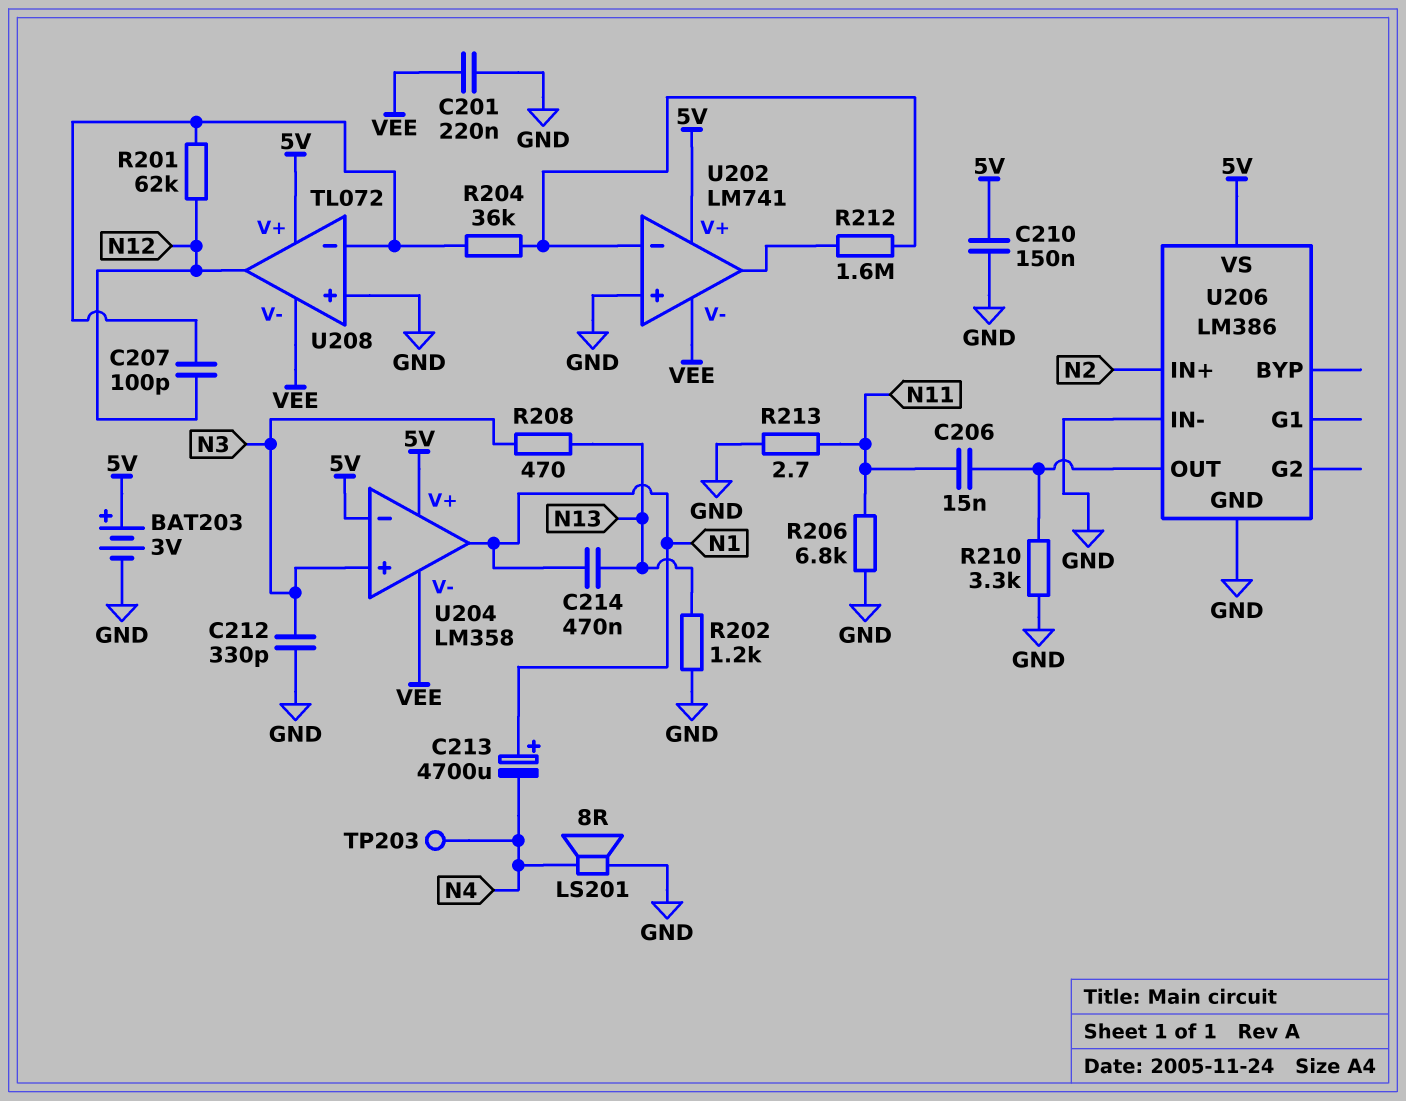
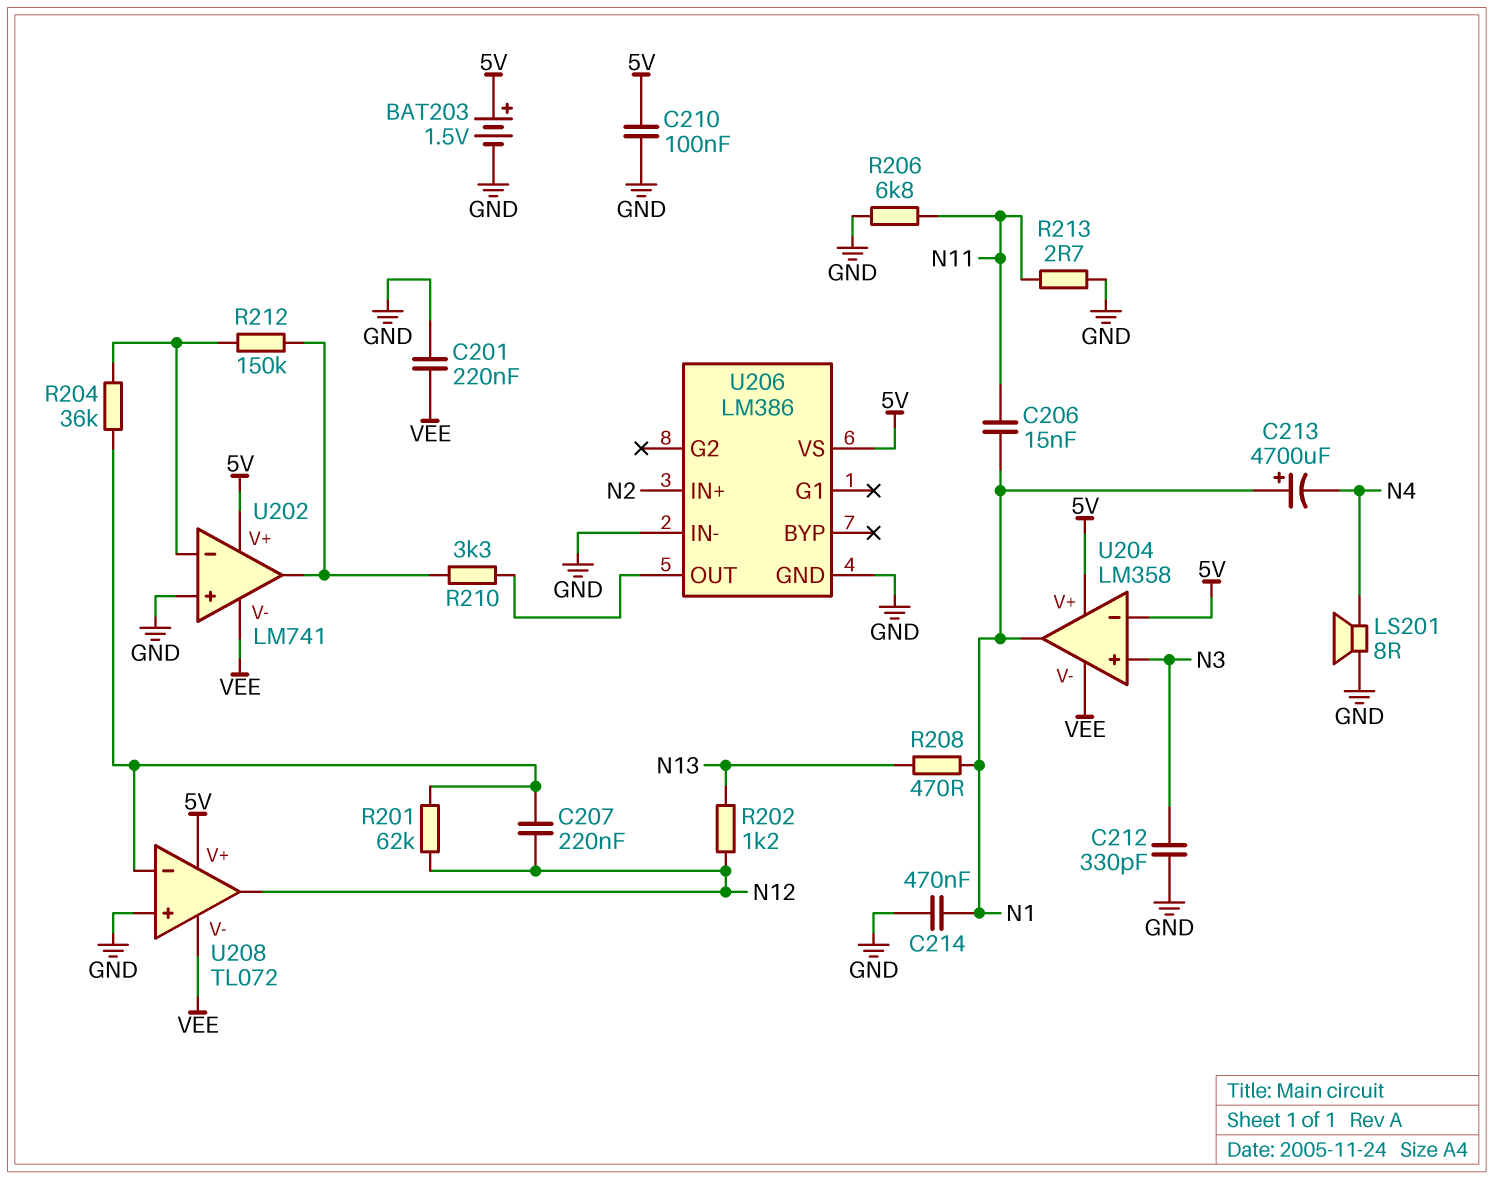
BAT203: 3V (plus 5V, minus GND) -> 1.5V (plus 5V, minus GND)
C206: 15nF (N11, U206/OUT) -> 15nF (N1, N11)
C207: 100pF (N12, U208/in-) -> 220nF (N12, U208/in-)
C210: 150nF (5V, GND) -> 100nF (5V, GND)
C214: 470nF (N1, N13) -> 470nF (GND, N1)
R202: 1.2k (GND, N13) -> 1.2k (N12, N13)
R208: 470 (N3, N13) -> 470 (N1, N13)
R210: 3.3k (GND, U206/OUT) -> 3.3k (U202/out, U206/OUT)
R212: 1.6M (U202/in-, U202/out) -> 150k (U202/in-, U202/out)
TP203: test point (N4) -> none

